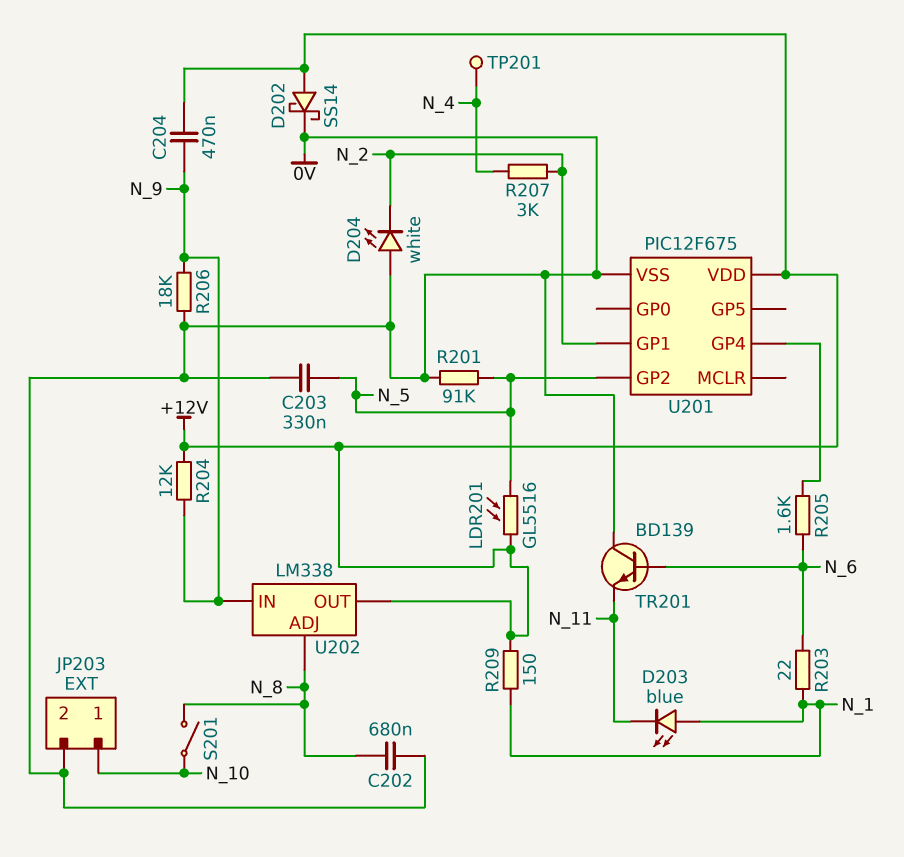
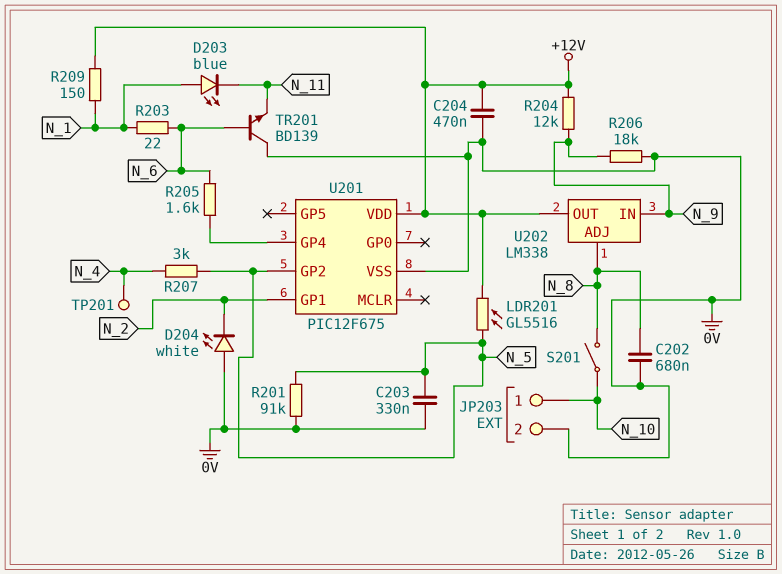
C204: 470nF (+12V, N_9) -> 470nF (+12V, 0V)
D202: schottky SS14 (A +12V, K 0V) -> none
R207: 3k (N_2, N_4) -> 3k (N_4, N_5)

